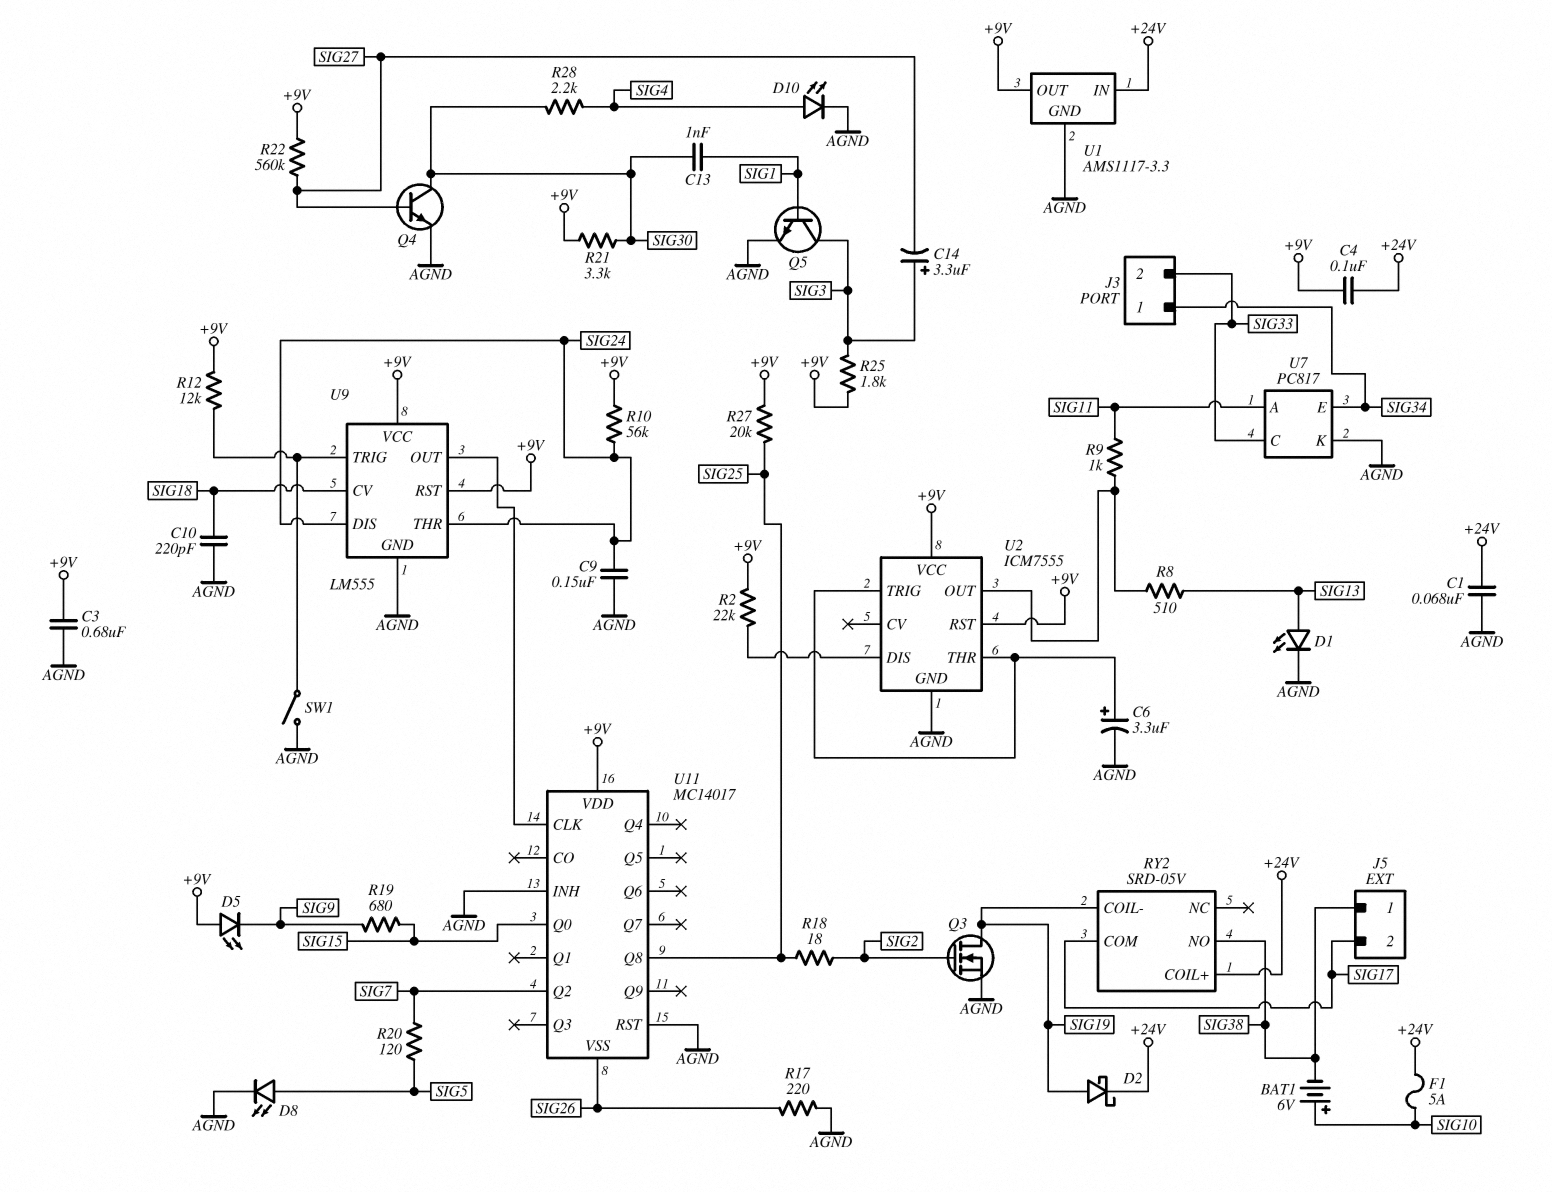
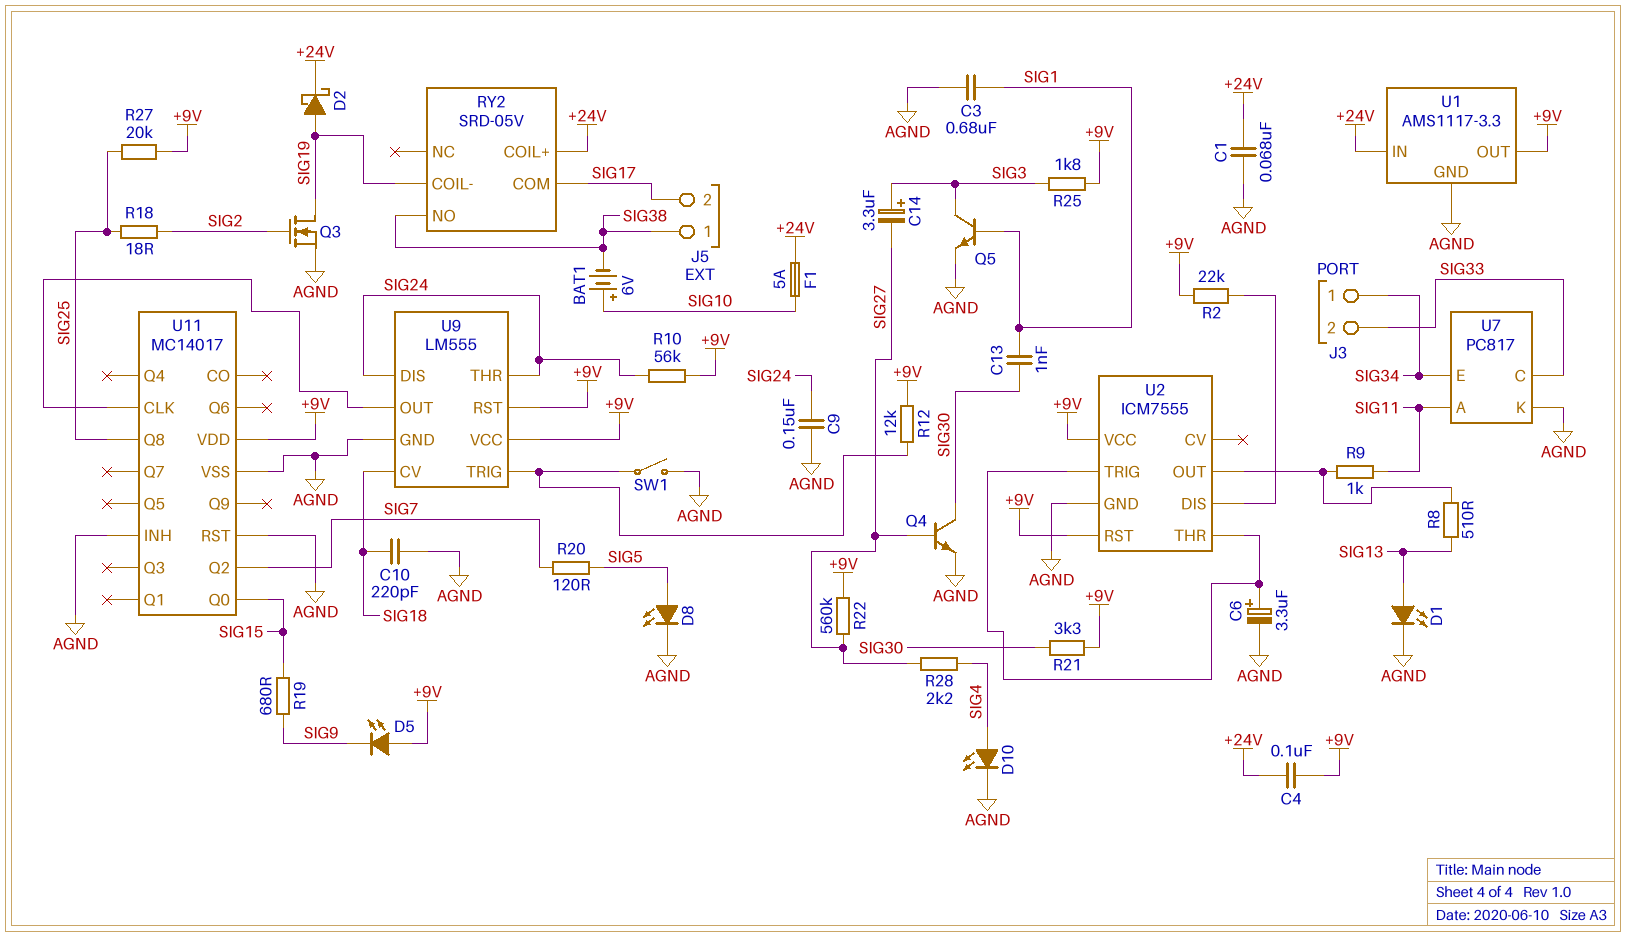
C3: 680nF (+9V, AGND) -> 680nF (AGND, SIG1)
R17: 220 (AGND, SIG26) -> none
R28: 2.2k (SIG4, SIG30) -> 2.2k (SIG4, SIG27)
U11 pin VSS: SIG26 -> AGND

